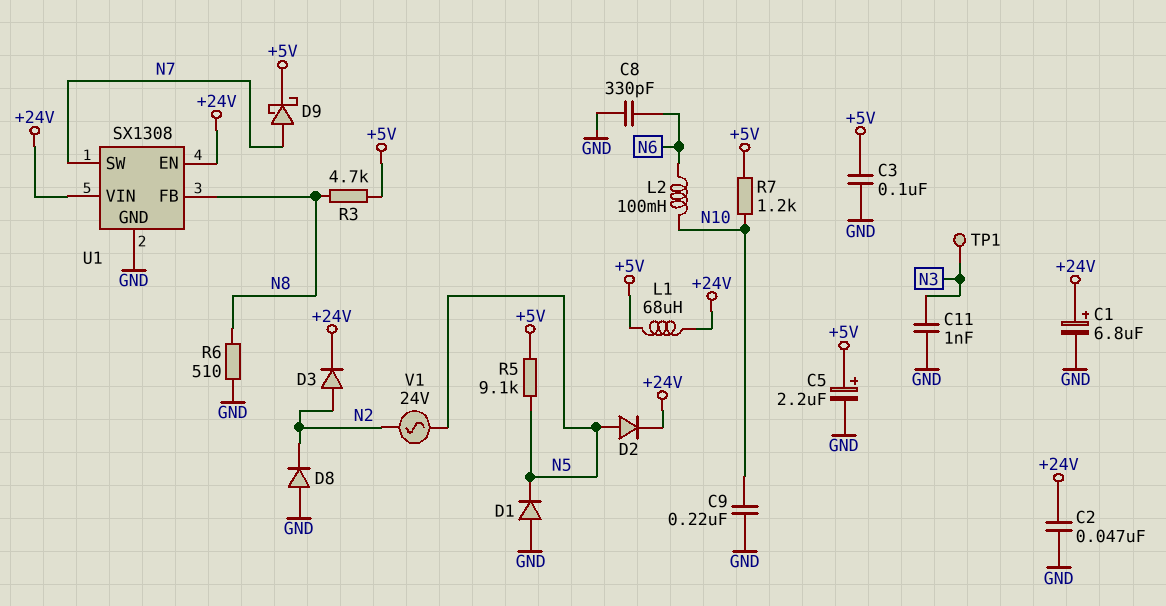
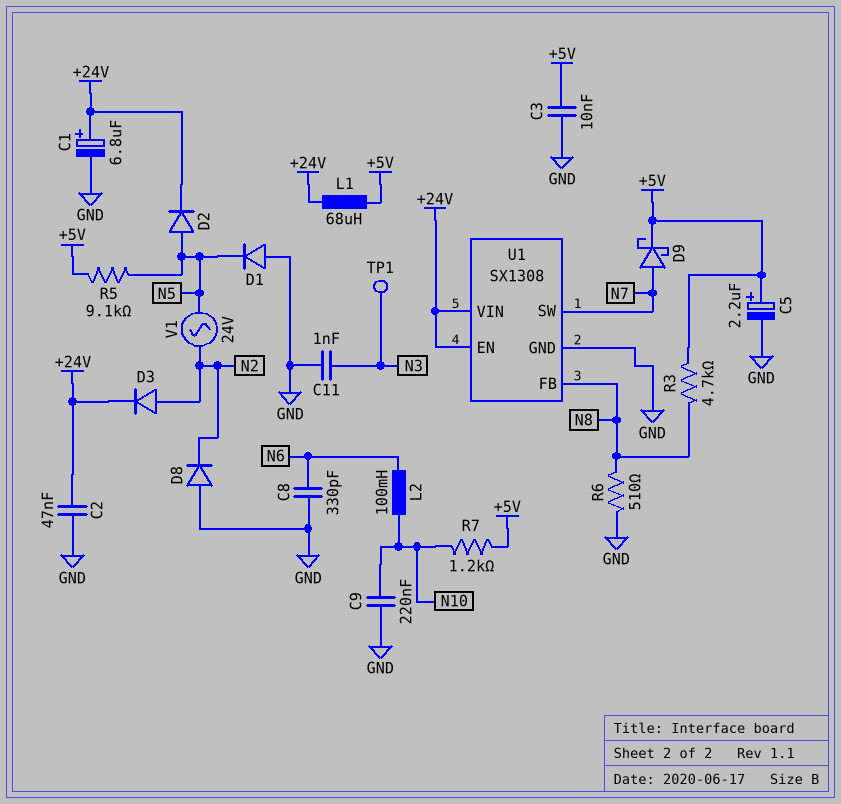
C3: 100nF (+5V, GND) -> 10nF (+5V, GND)

